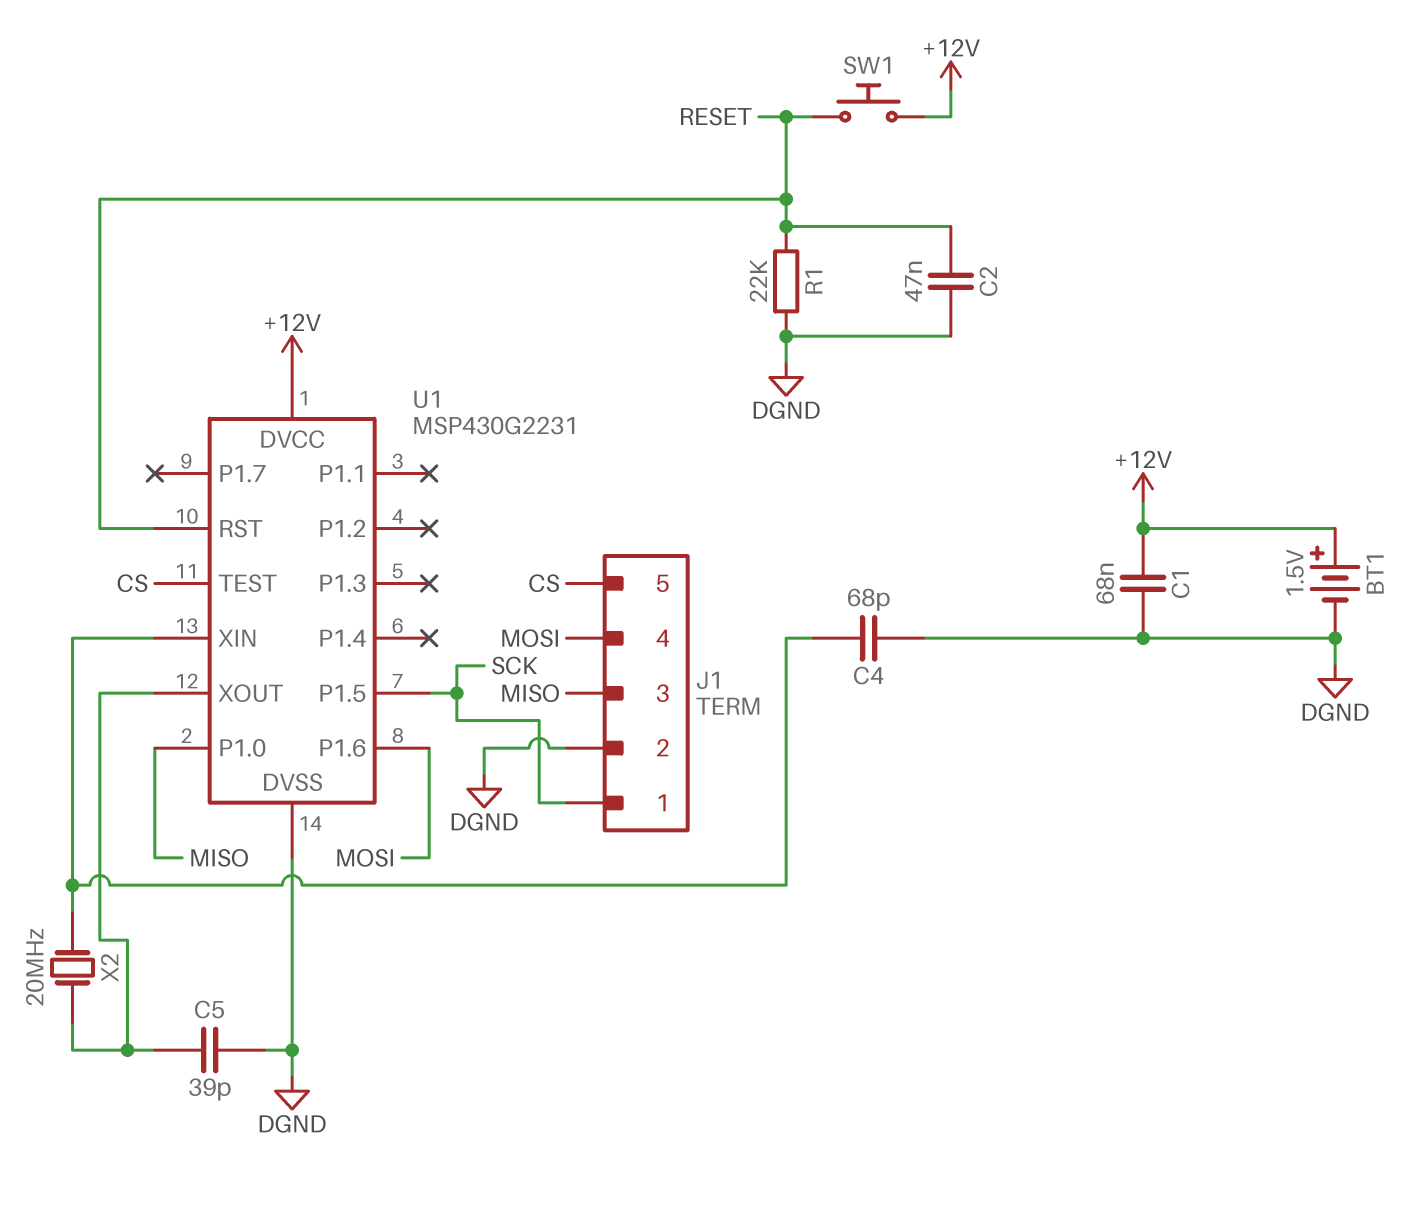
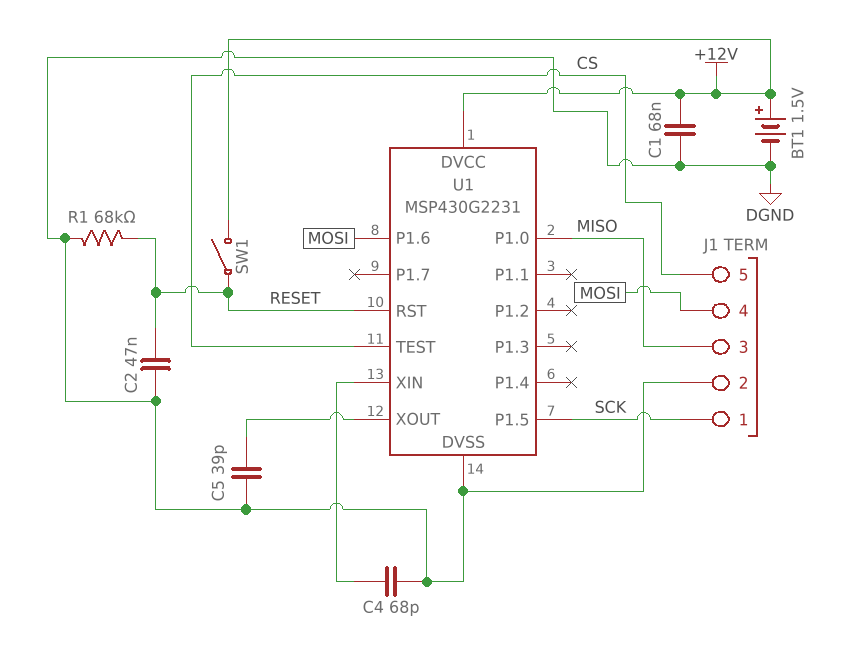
R1: 22k (DGND, RESET) -> 68k (DGND, RESET)
SW1: button (+12V, RESET) -> switch (+12V, RESET)
X2: 20MHz (U1/XIN, U1/XOUT) -> none

